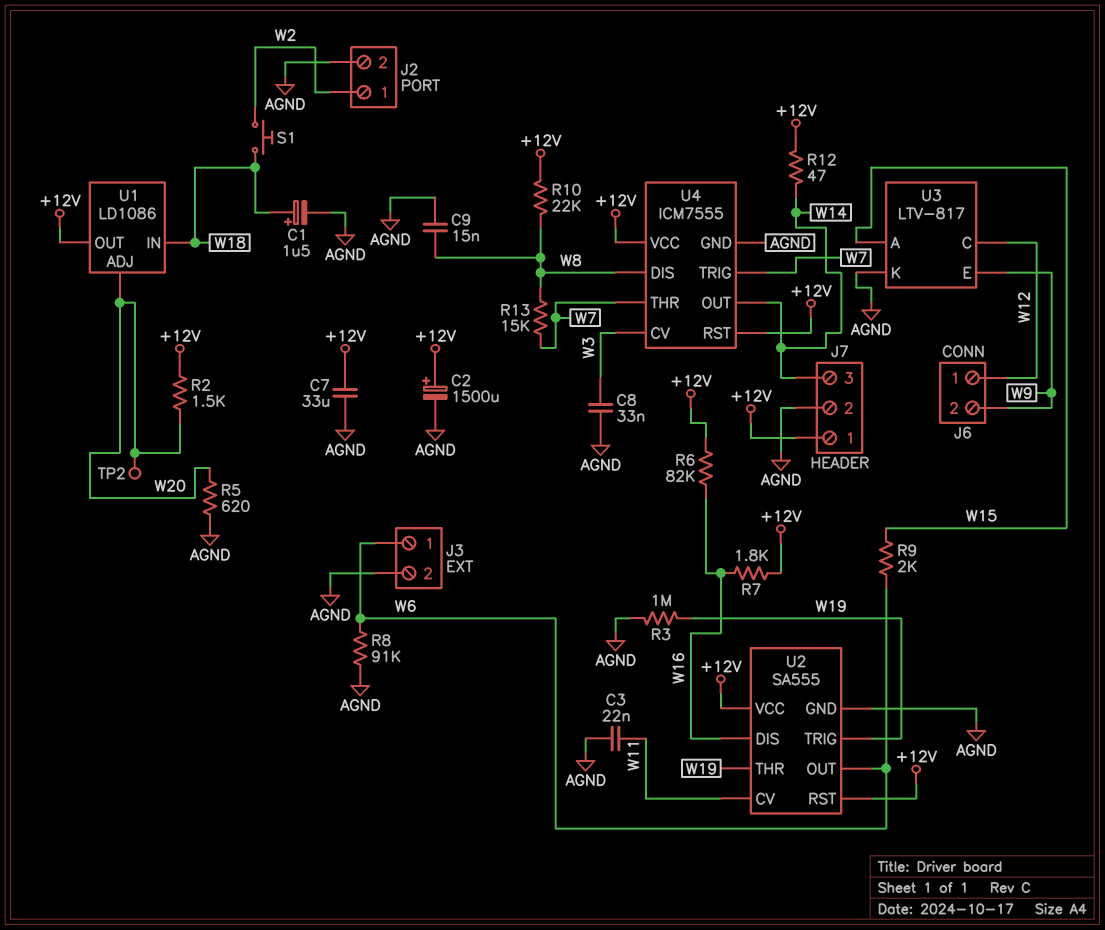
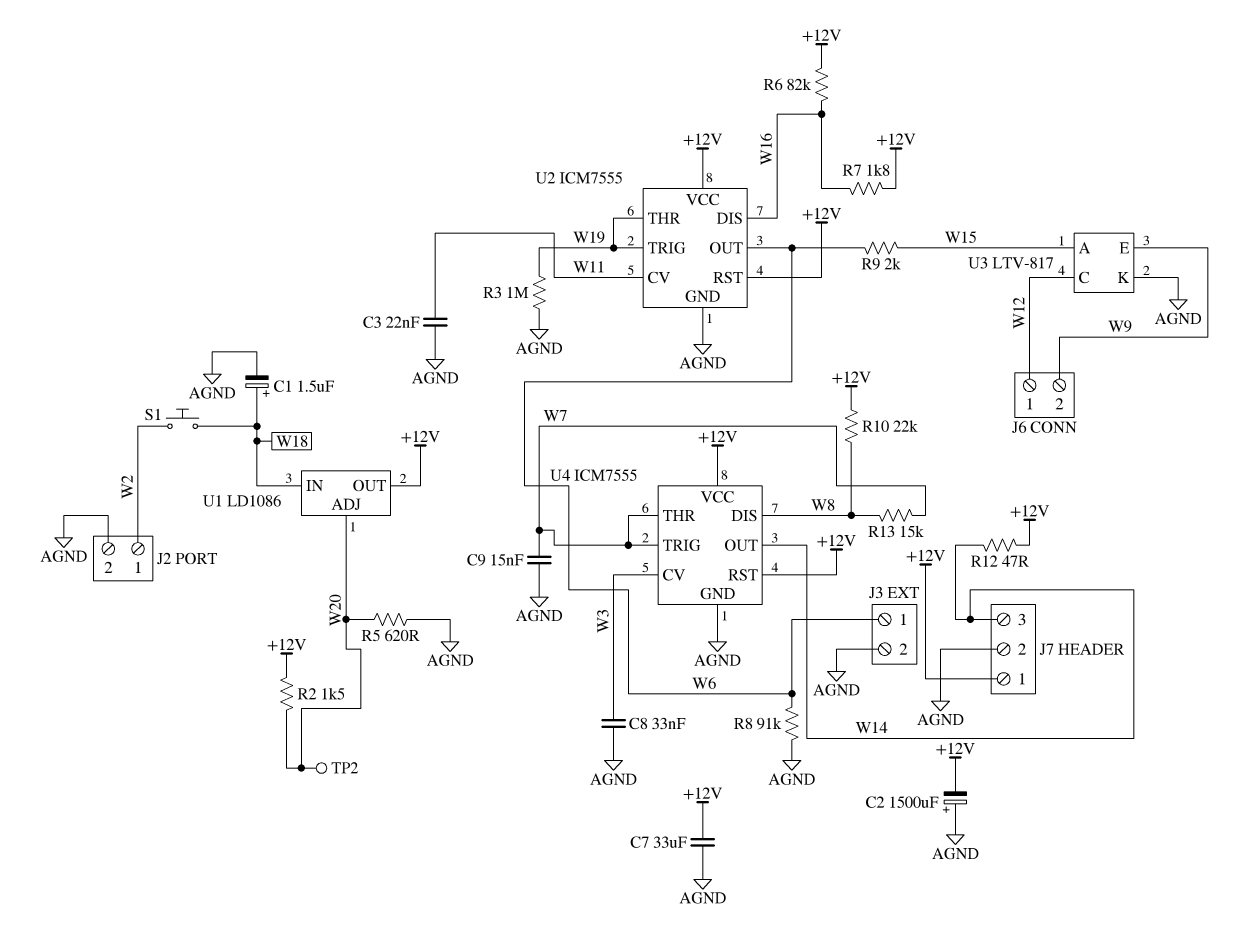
C2: 1500uF (plus +12V, minus AGND) -> 1500uF (plus AGND, minus +12V)
C9: 15nF (AGND, W8) -> 15nF (AGND, W7)
U2: SA555 -> ICM7555

